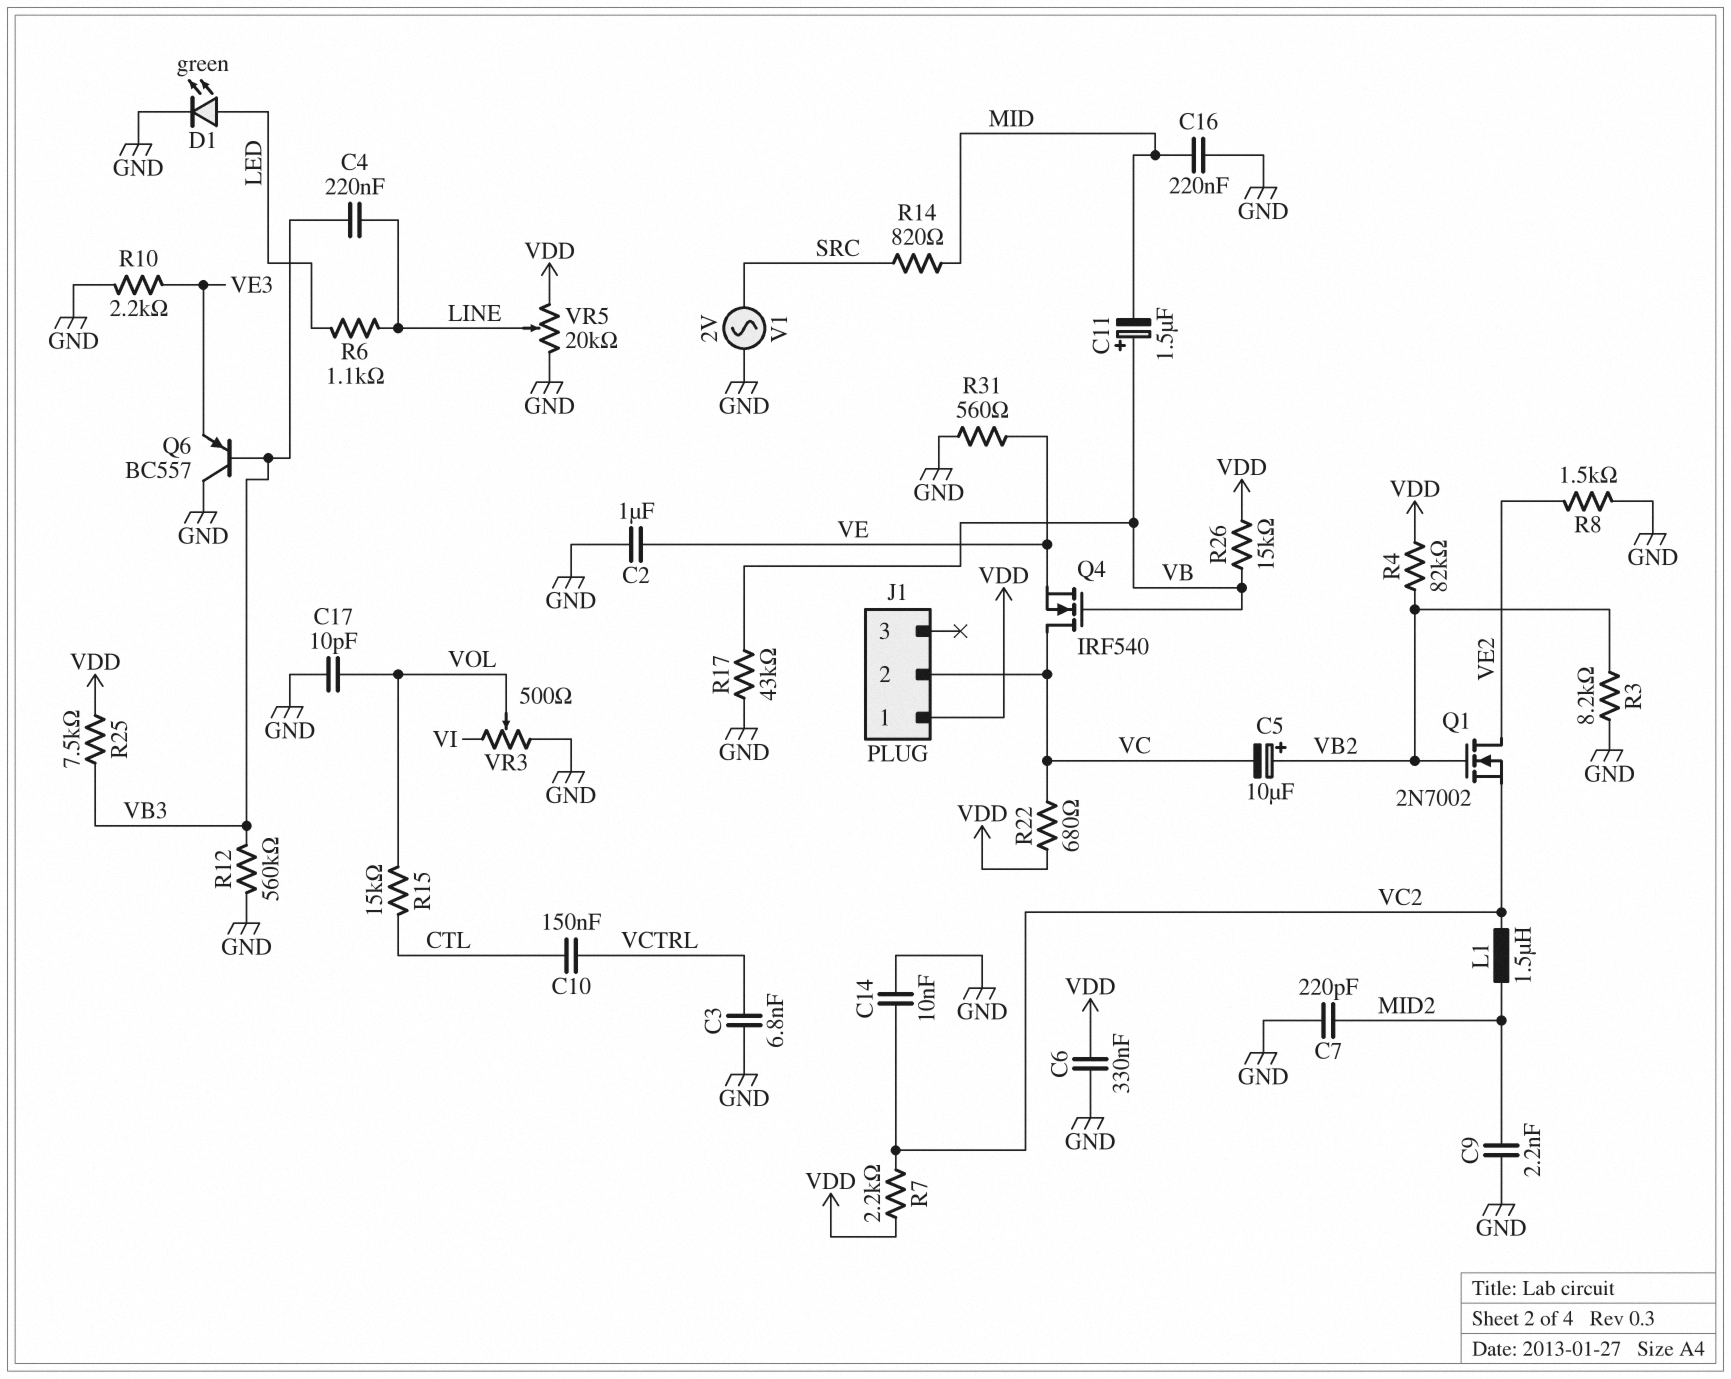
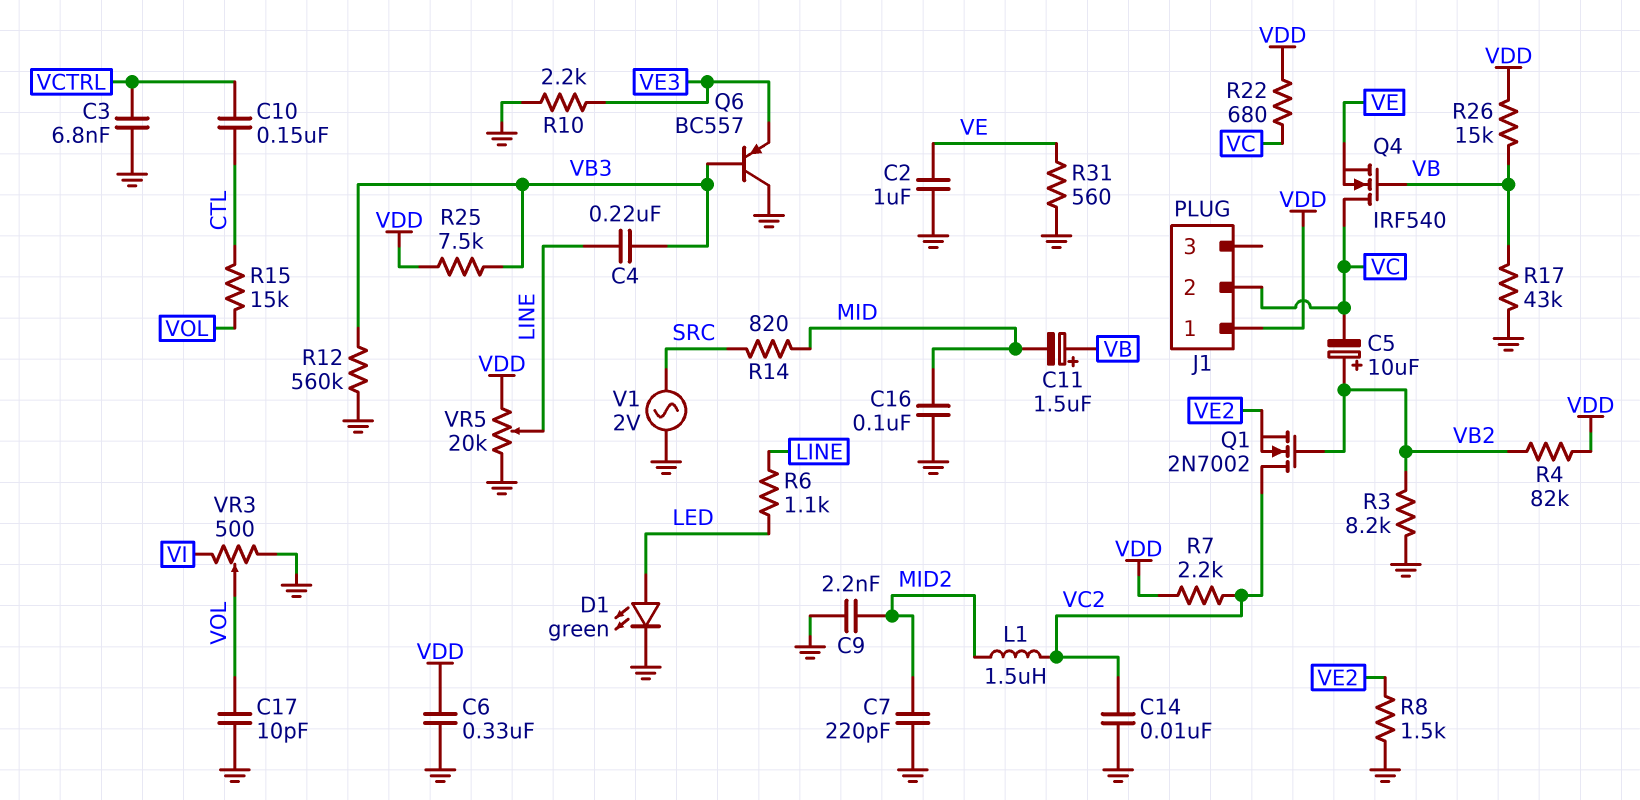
C16: 220nF (GND, MID) -> 100nF (GND, MID)
Q1: NMOS 2N7002 (G VB2, D VE2, S VC2) -> NMOS 2N7002 (G VB2, D VC2, S VE2)

